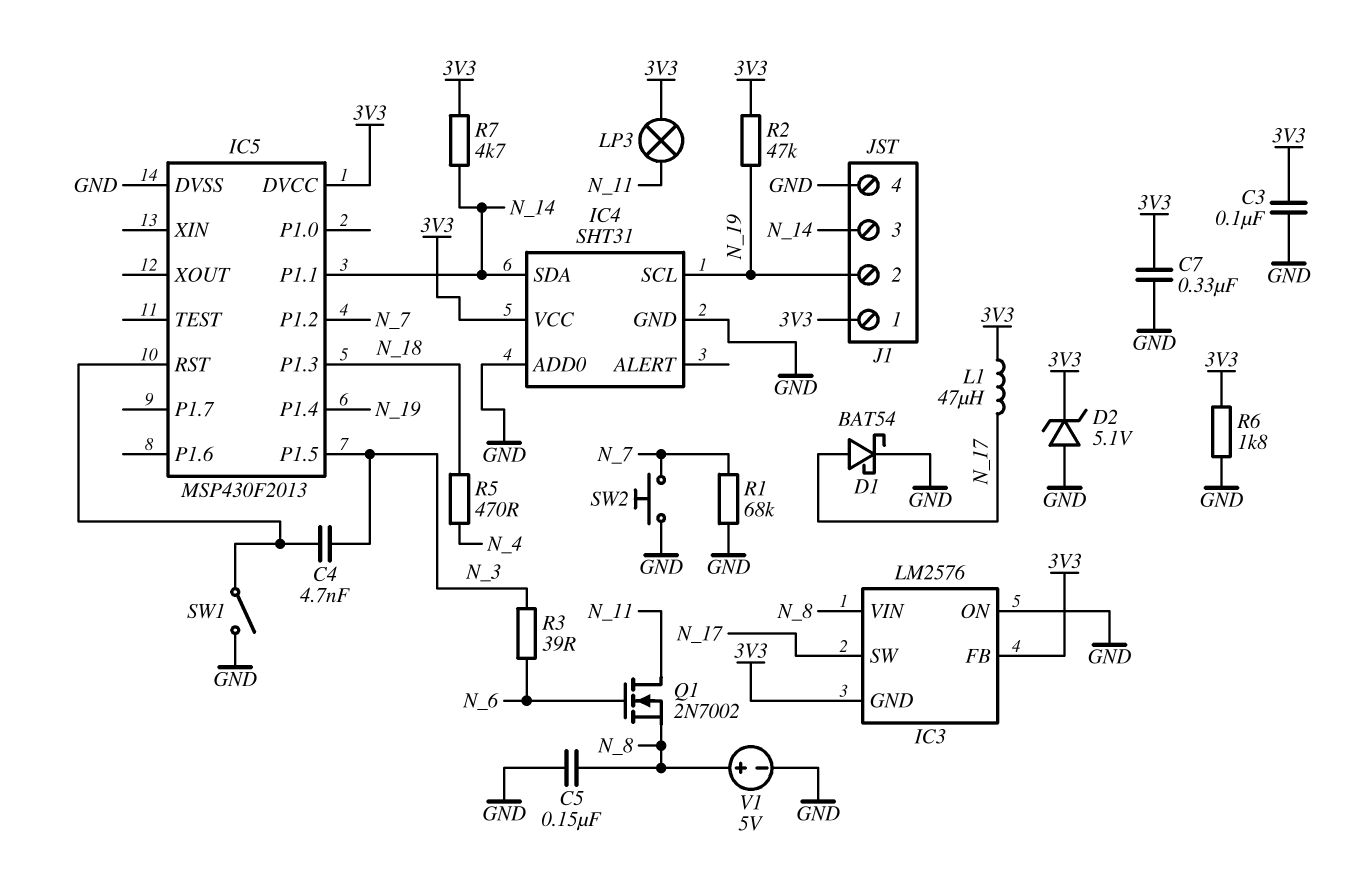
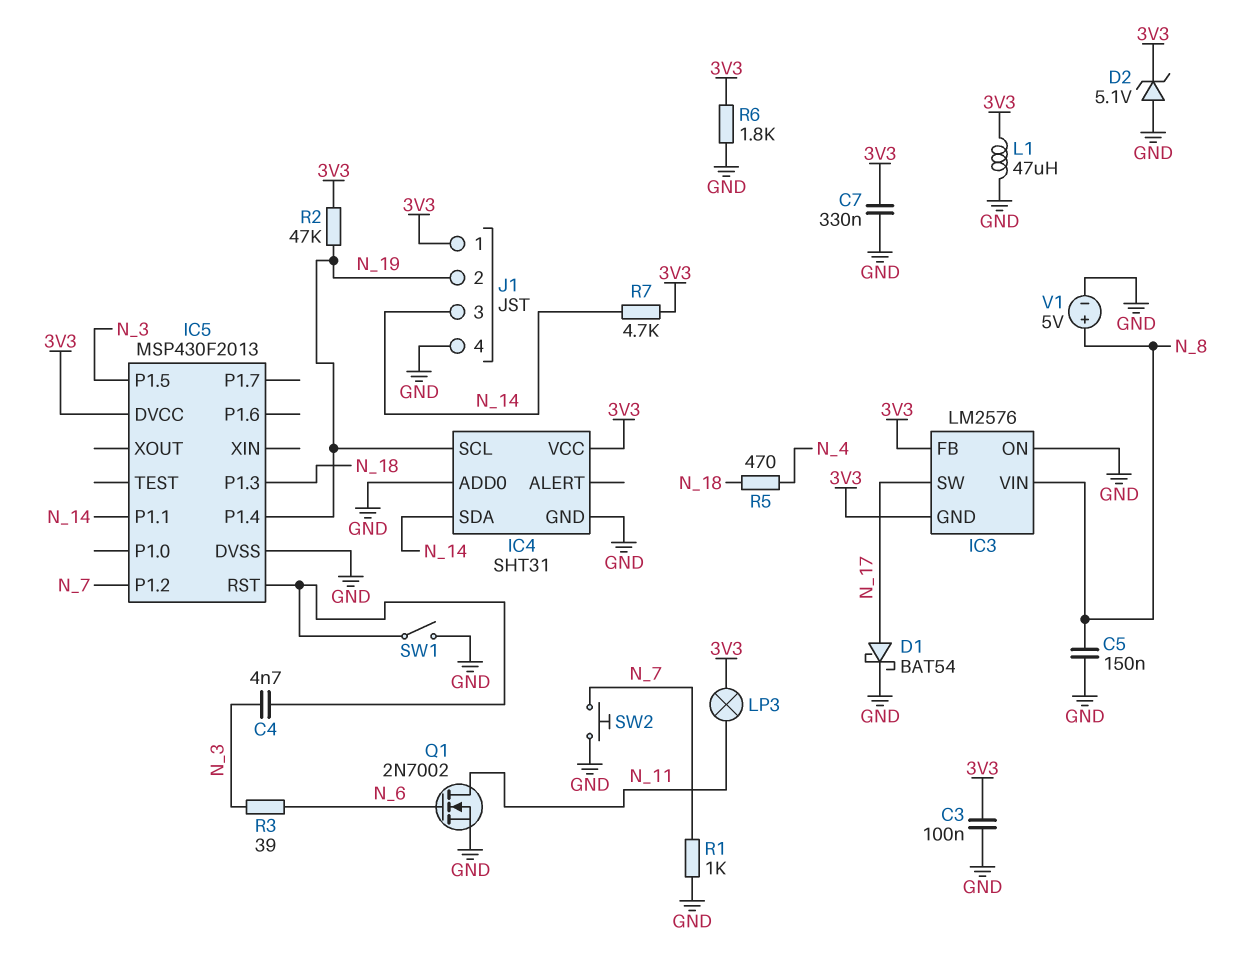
L1: 47uH (3V3, N_17) -> 47uH (3V3, GND)
Q1: NMOS 2N7002 (G N_6, D N_11, S N_8) -> NMOS 2N7002 (G N_6, D N_11, S GND)
R1: 68k (GND, N_7) -> 1k (GND, N_7)

